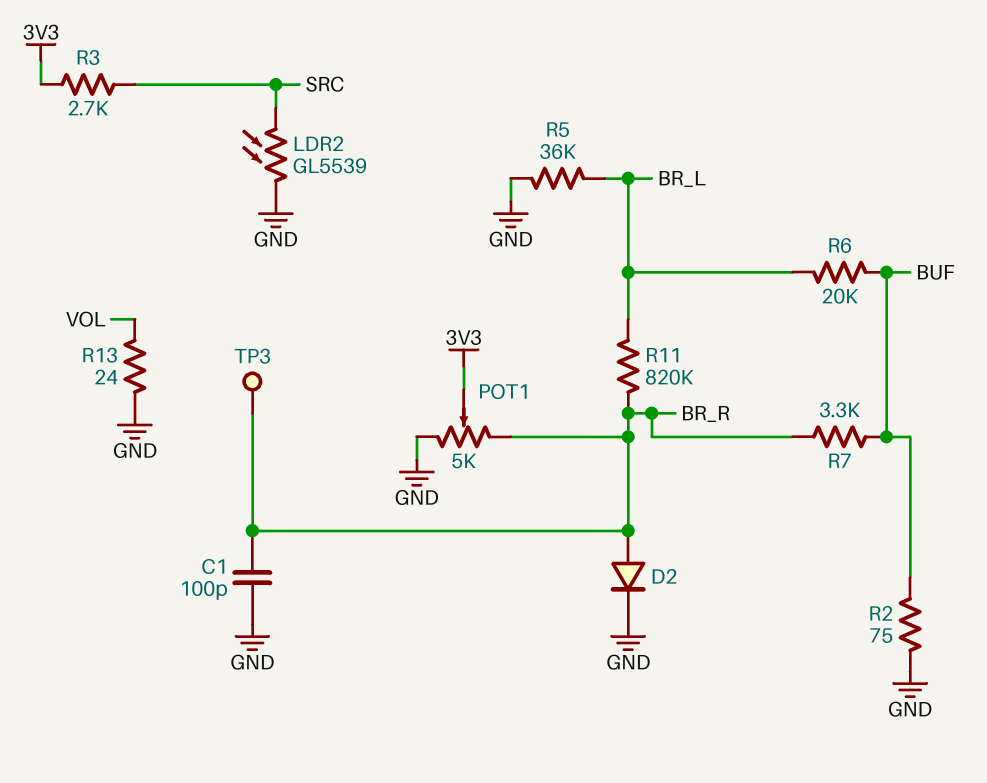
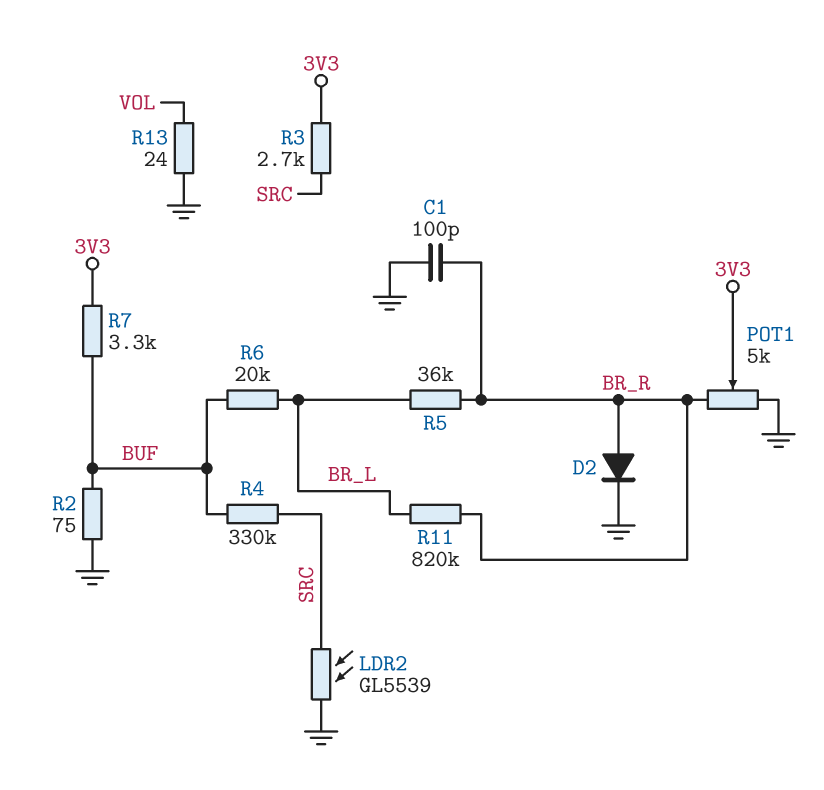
R4: none -> 330k (BUF, SRC)
R5: 36k (BR_L, GND) -> 36k (BR_L, BR_R)
R7: 3.3k (BR_R, BUF) -> 3.3k (3V3, BUF)
TP3: test point (BR_R) -> none

